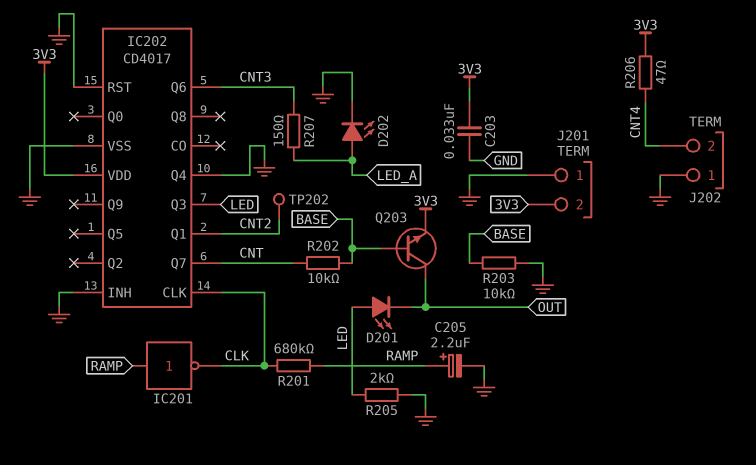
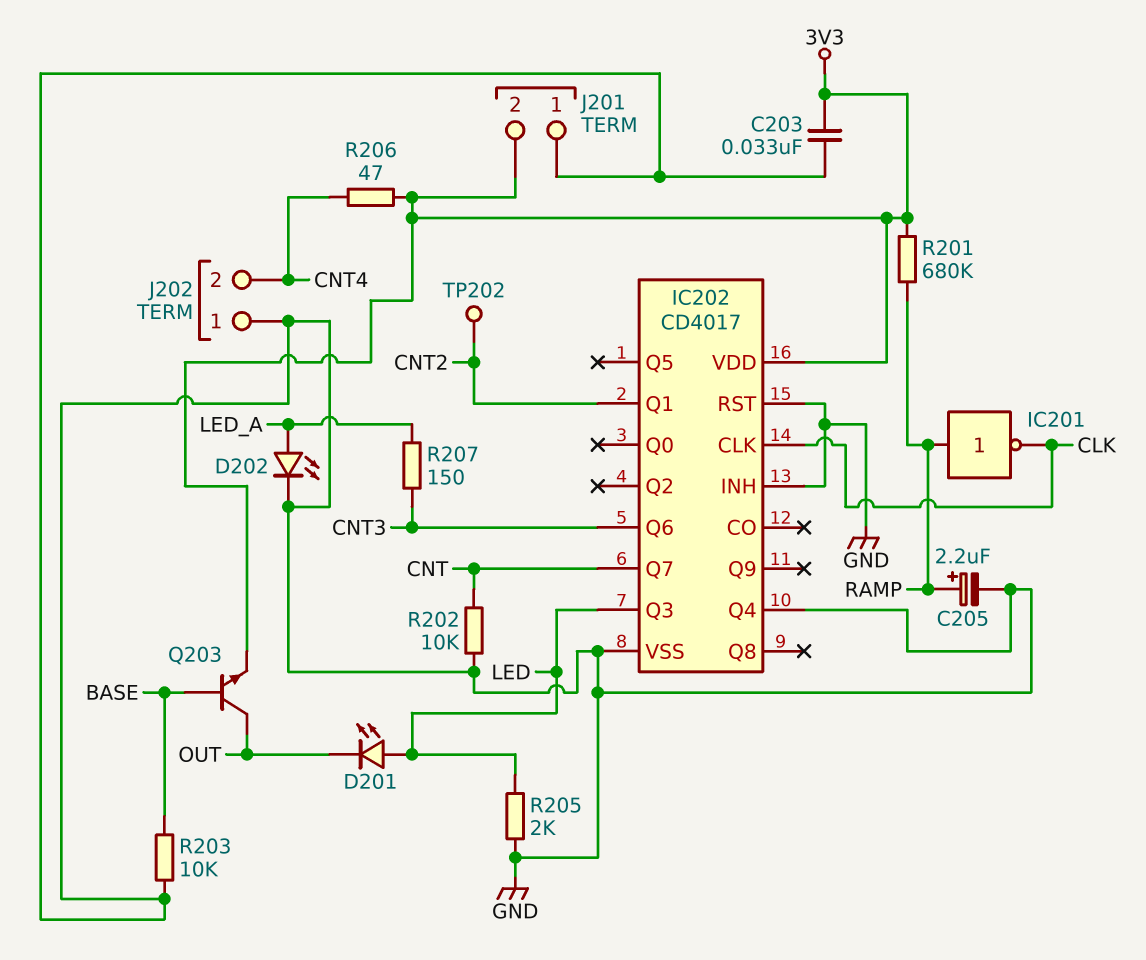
R201: 680k (CLK, RAMP) -> 680k (3V3, RAMP)
R202: 10k (BASE, CNT) -> 10k (CNT, GND)

